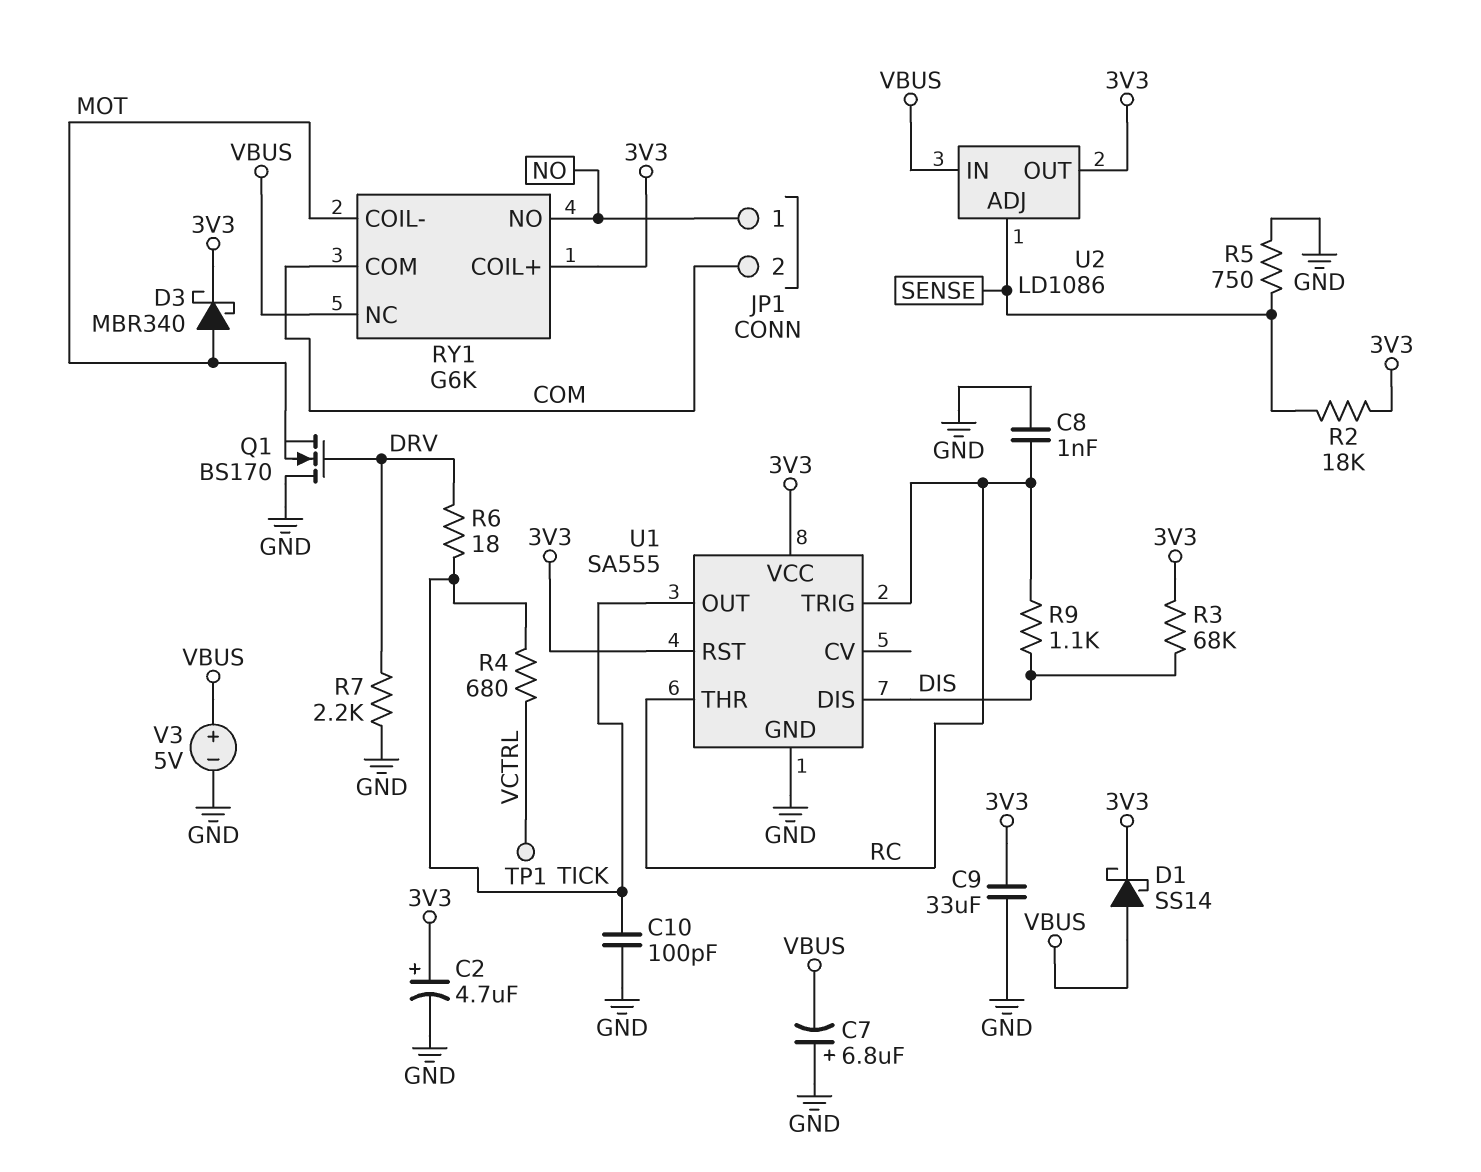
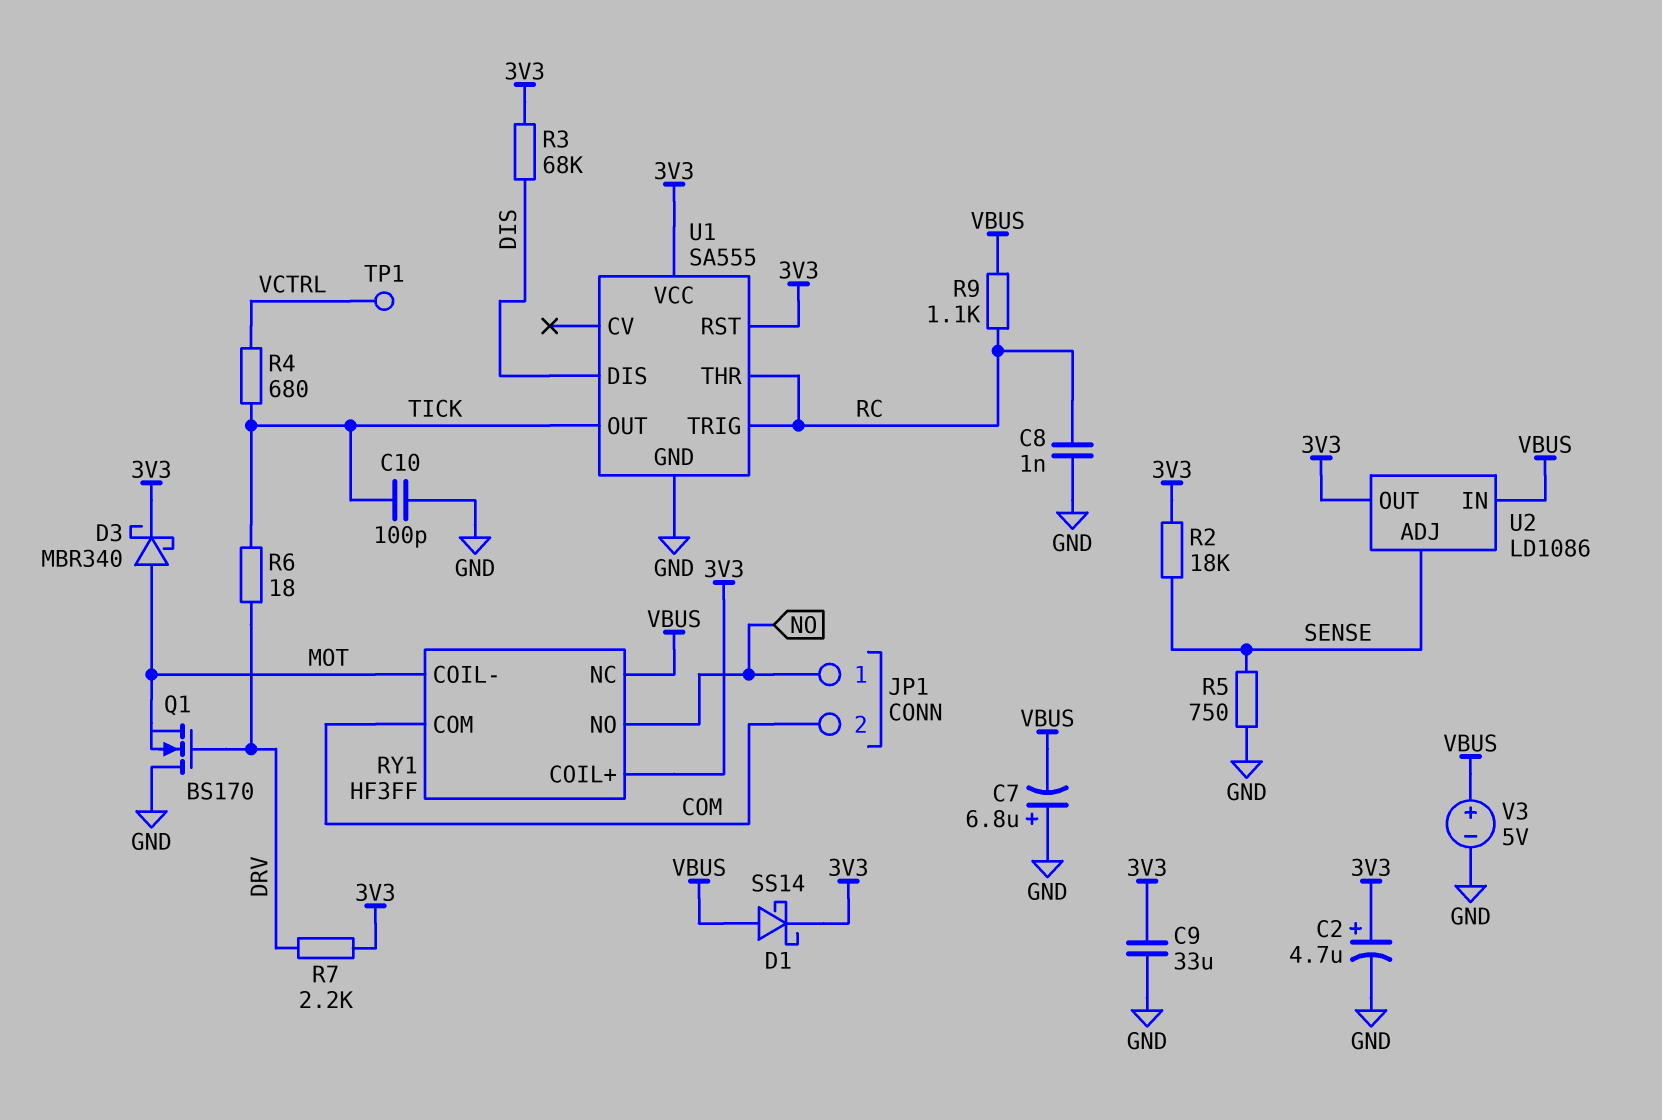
R7: 2.2k (DRV, GND) -> 2.2k (3V3, DRV)
R9: 1.1k (DIS, RC) -> 1.1k (RC, VBUS)
RY1: G6K -> HF3FF

